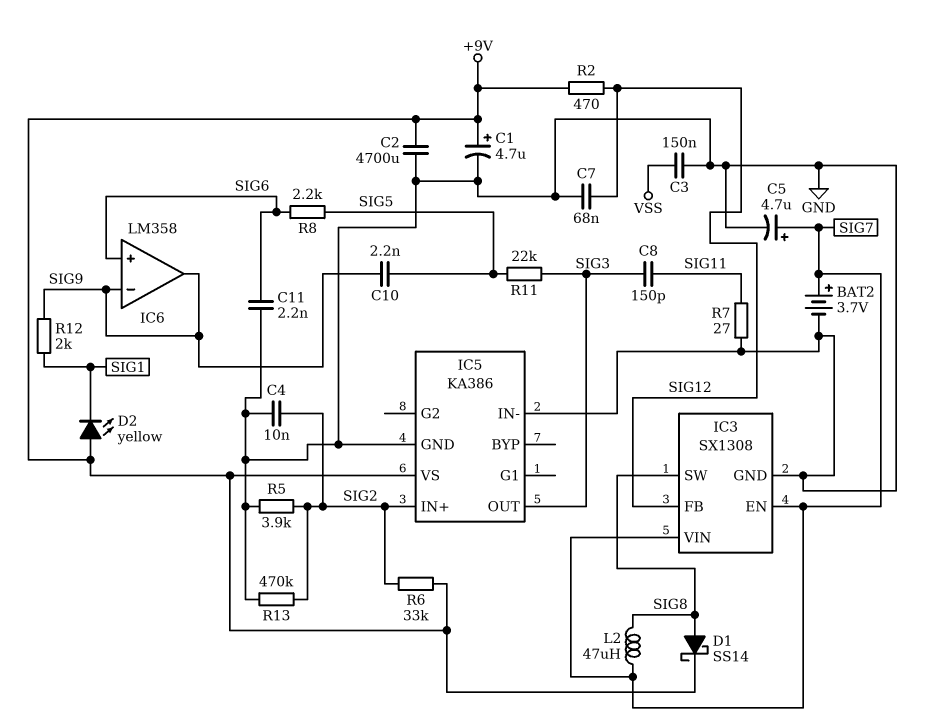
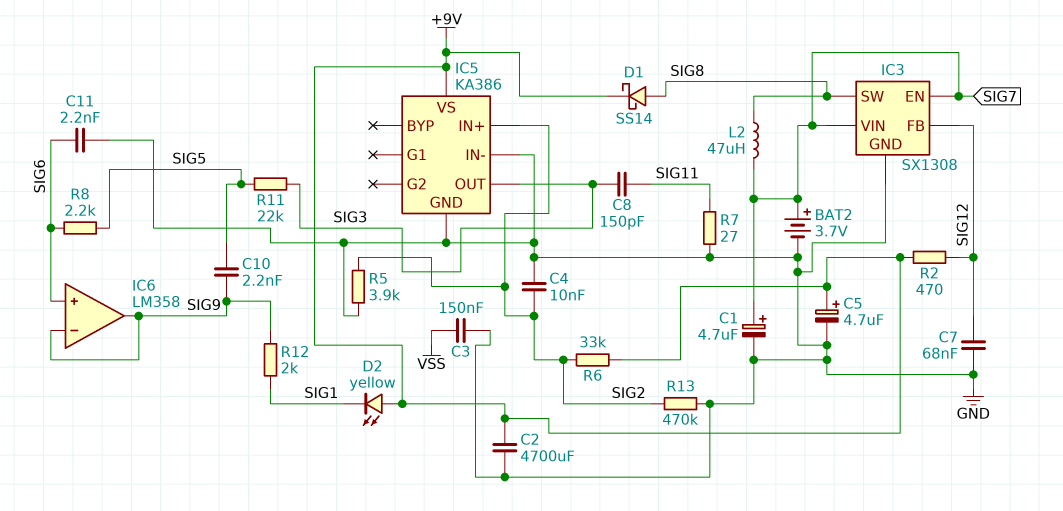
C1: 4.7uF (plus +9V, minus GND) -> 4.7uF (plus SIG7, minus GND)
C5: 4.7uF (plus SIG7, minus GND) -> 4.7uF (plus +9V, minus GND)

